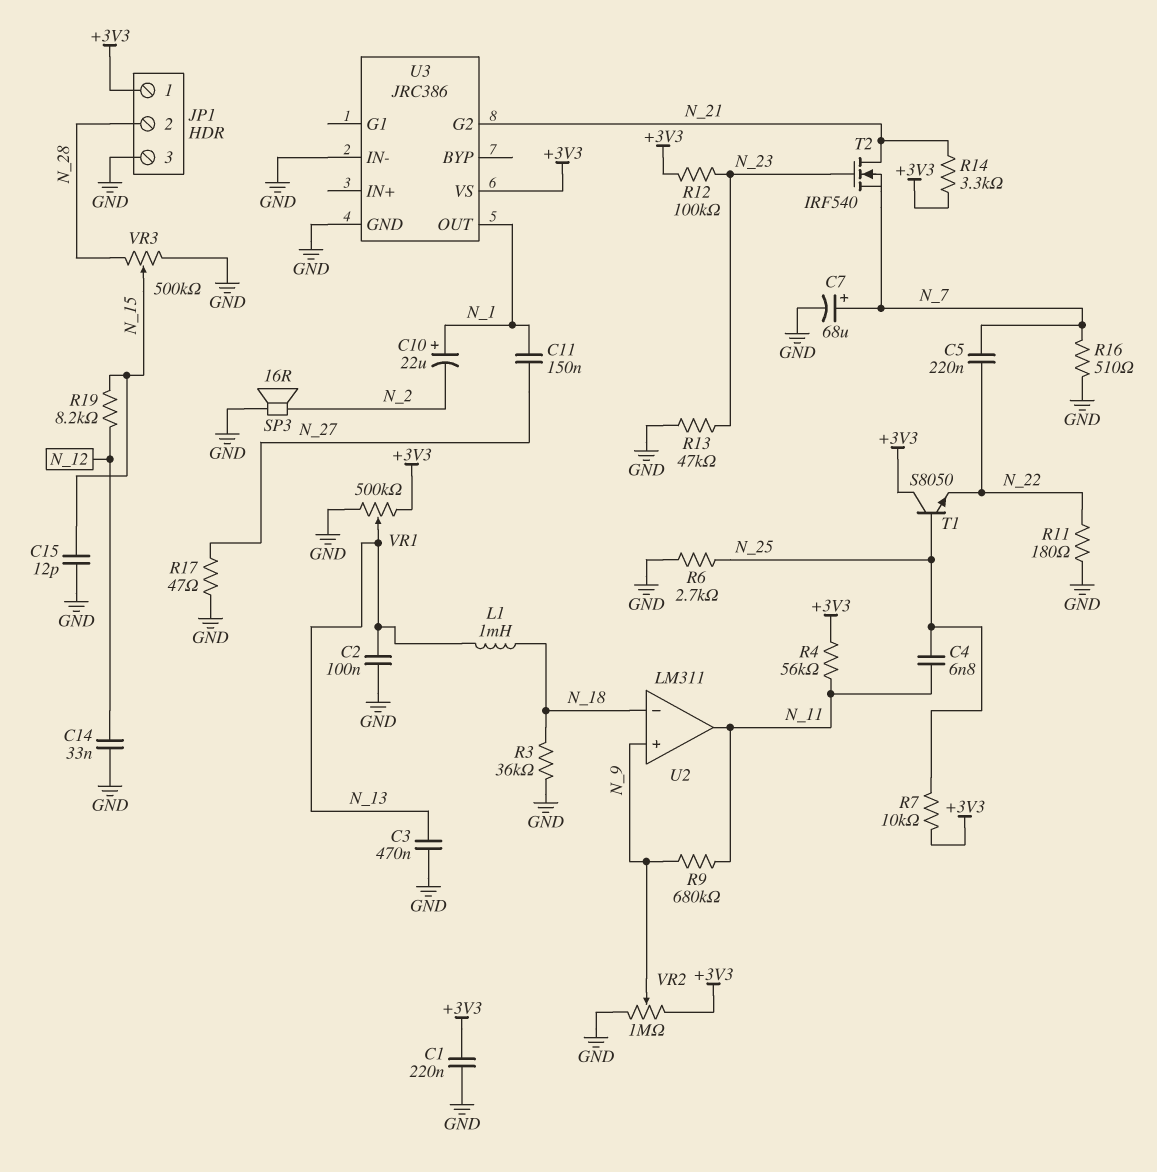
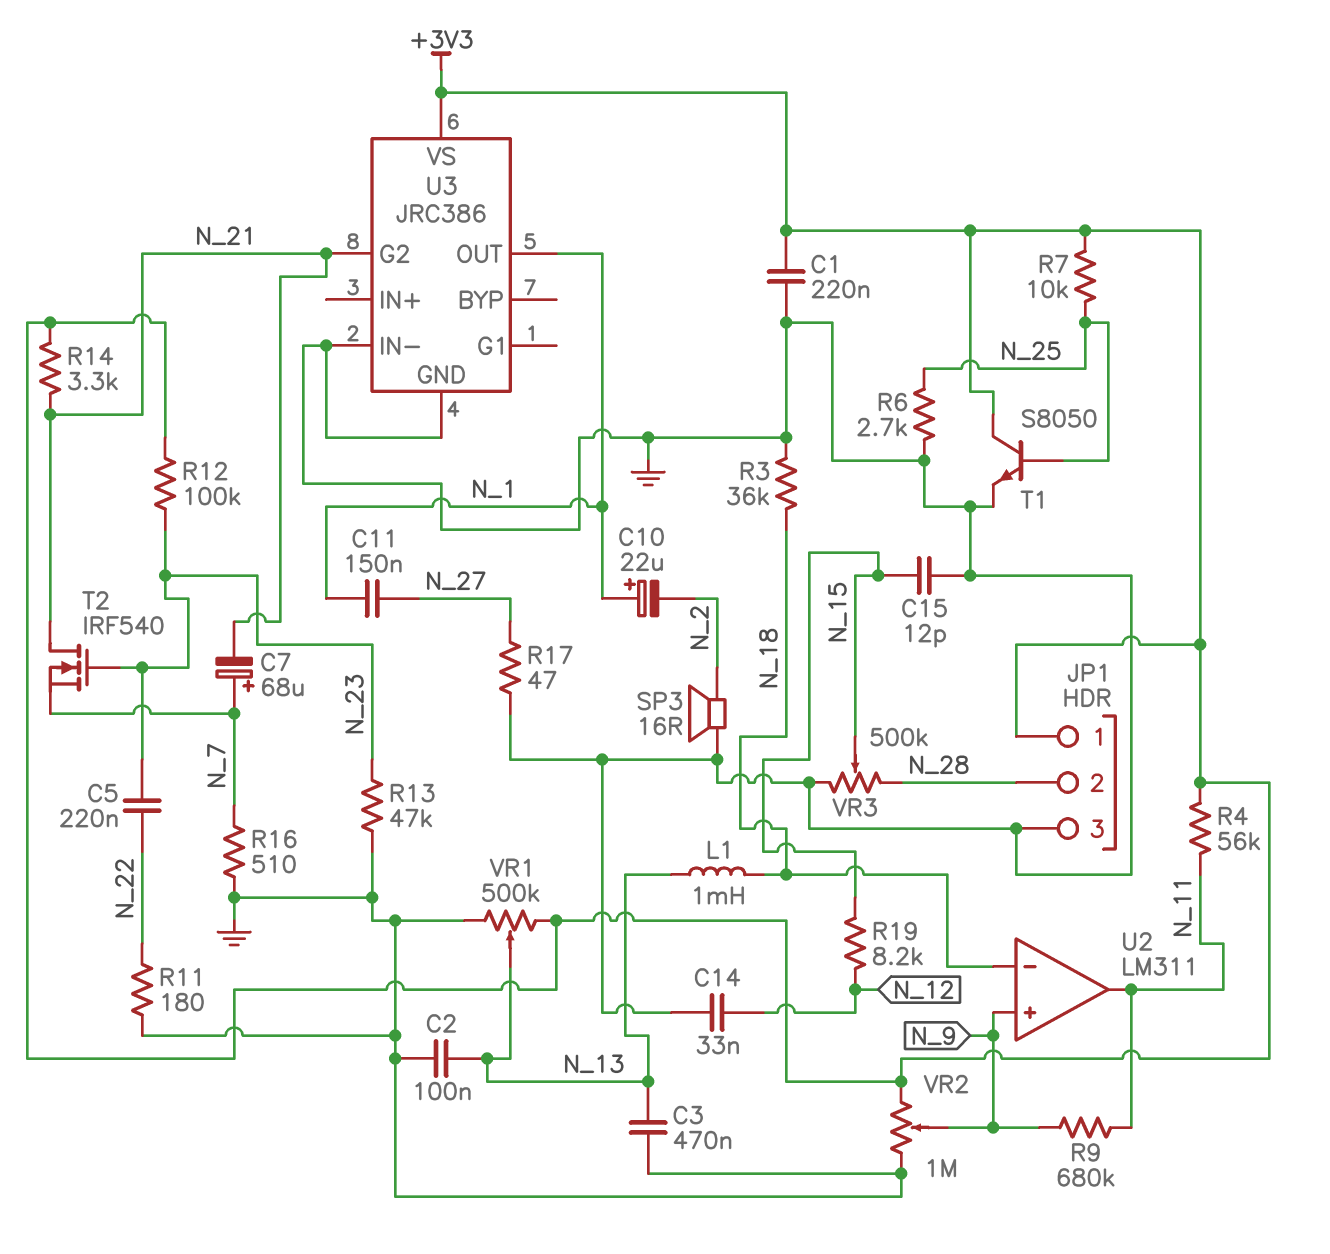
C4: 6.8nF (N_11, N_25) -> none
C5: 220nF (N_7, N_22) -> 220nF (N_22, N_23)
C7: 68uF (plus N_7, minus GND) -> 68uF (plus N_7, minus N_21)
T1: NPN S8050 (B N_25, C +3V3, E N_22) -> NPN S8050 (B N_25, C +3V3, E GND)

